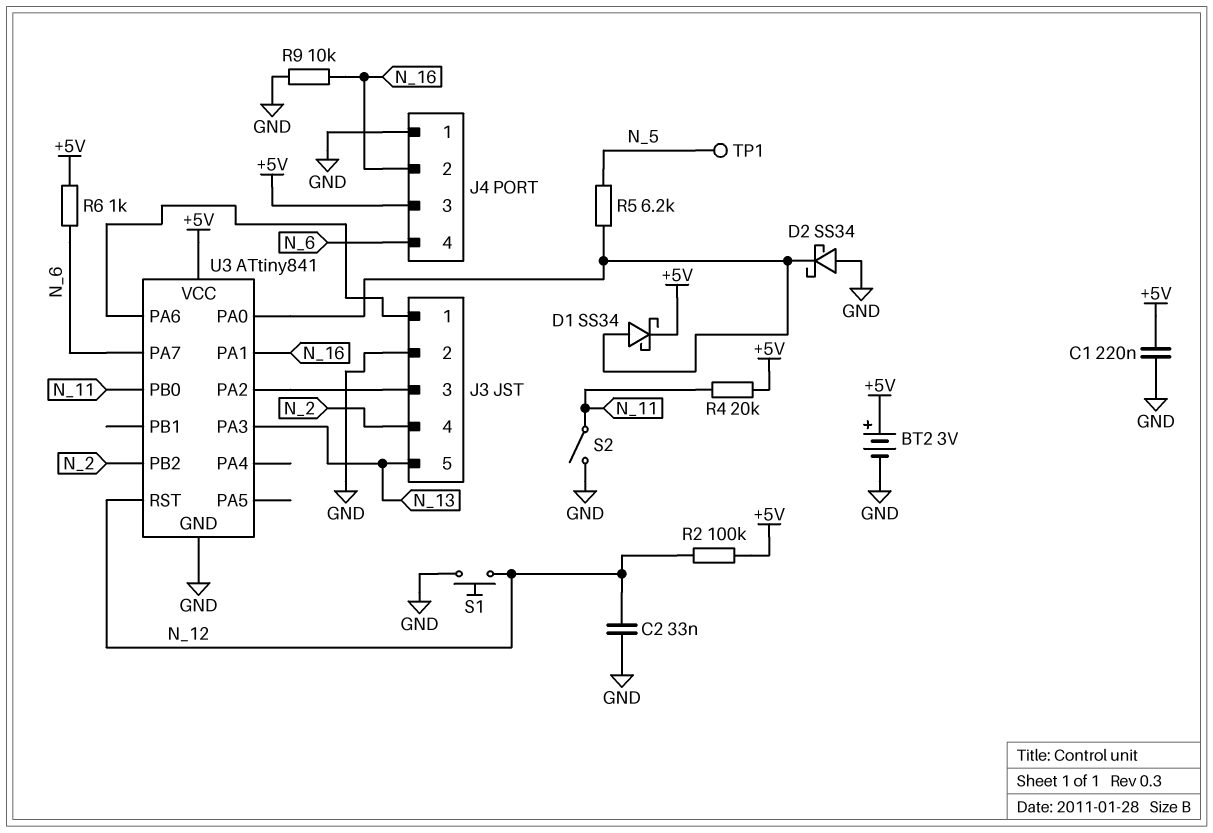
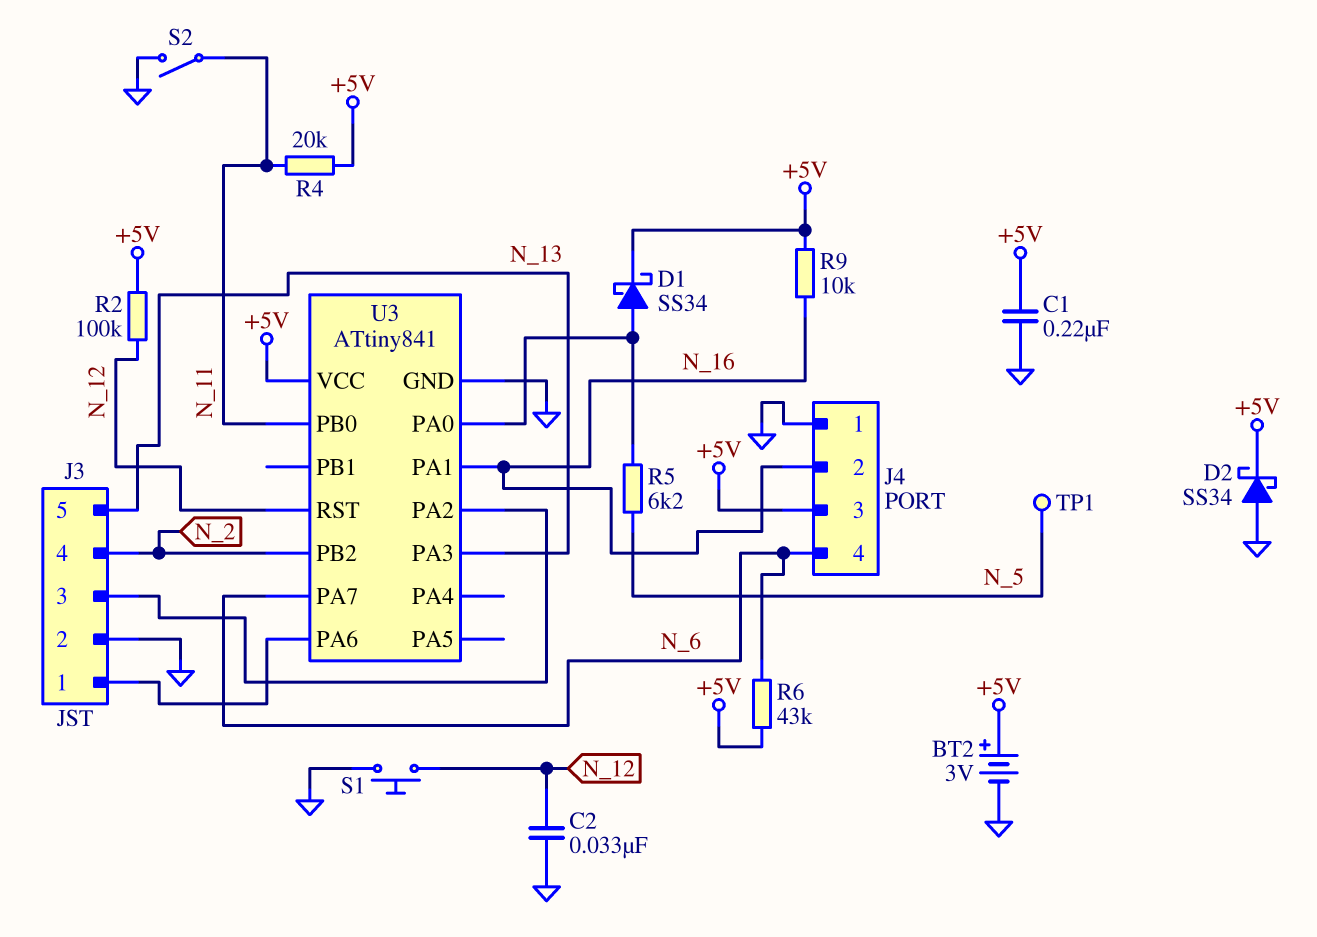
D2: schottky SS34 (A GND, K U3/PA0) -> schottky SS34 (A GND, K +5V)
R6: 1k (+5V, N_6) -> 43k (+5V, N_6)
R9: 10k (GND, N_16) -> 10k (+5V, N_16)

